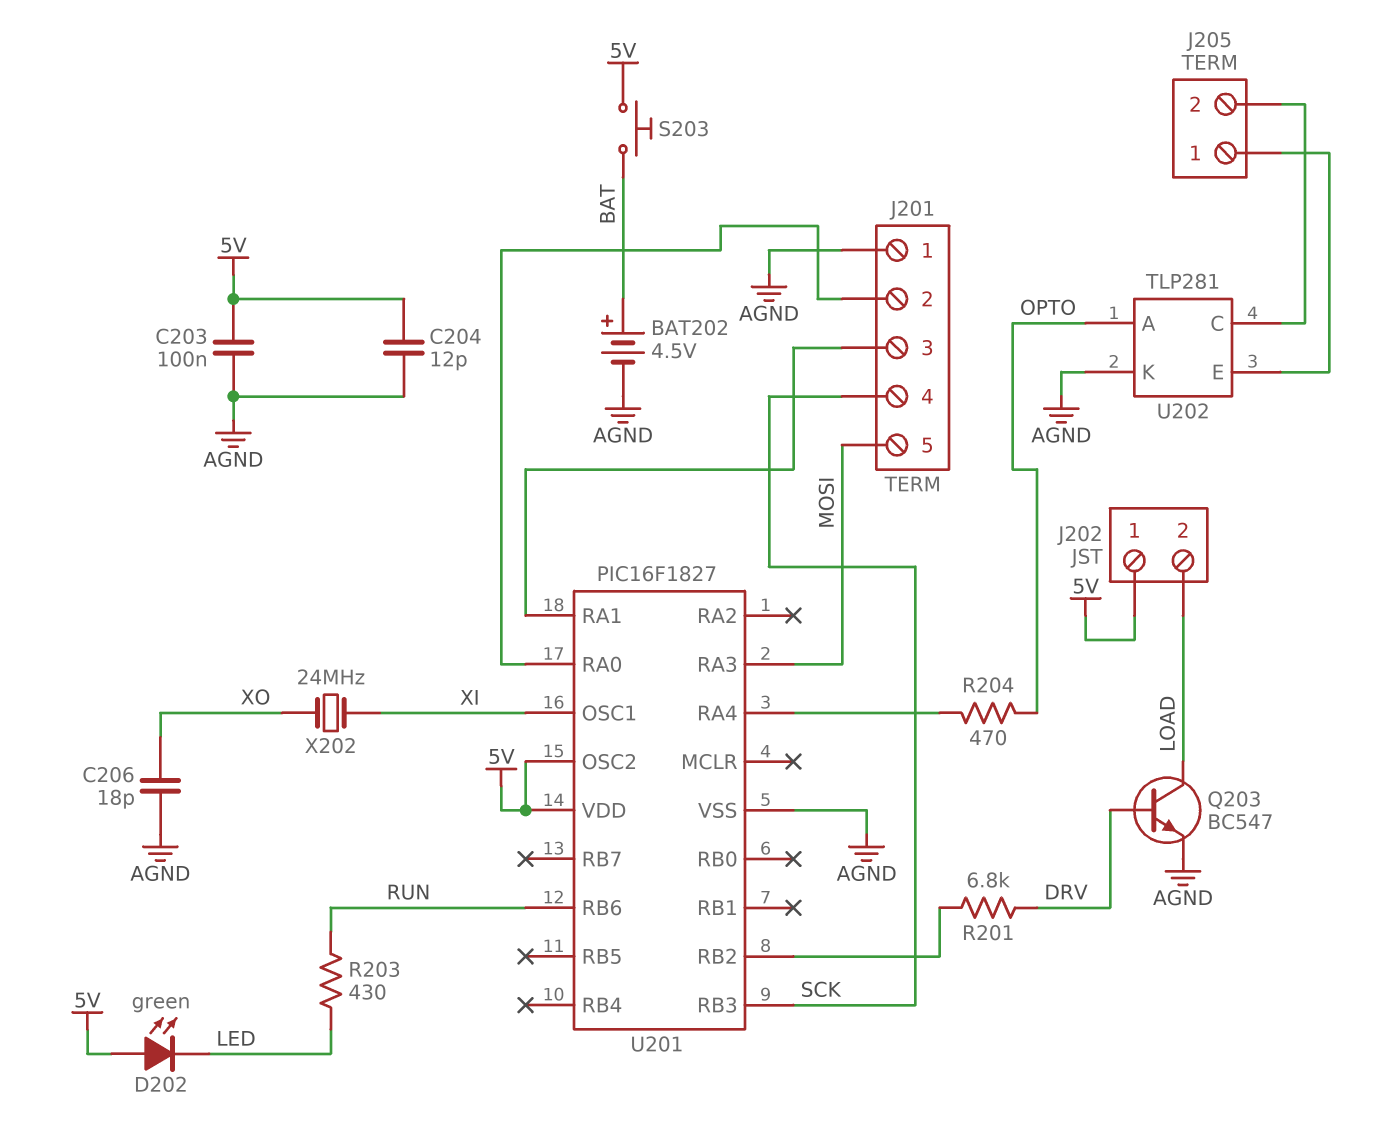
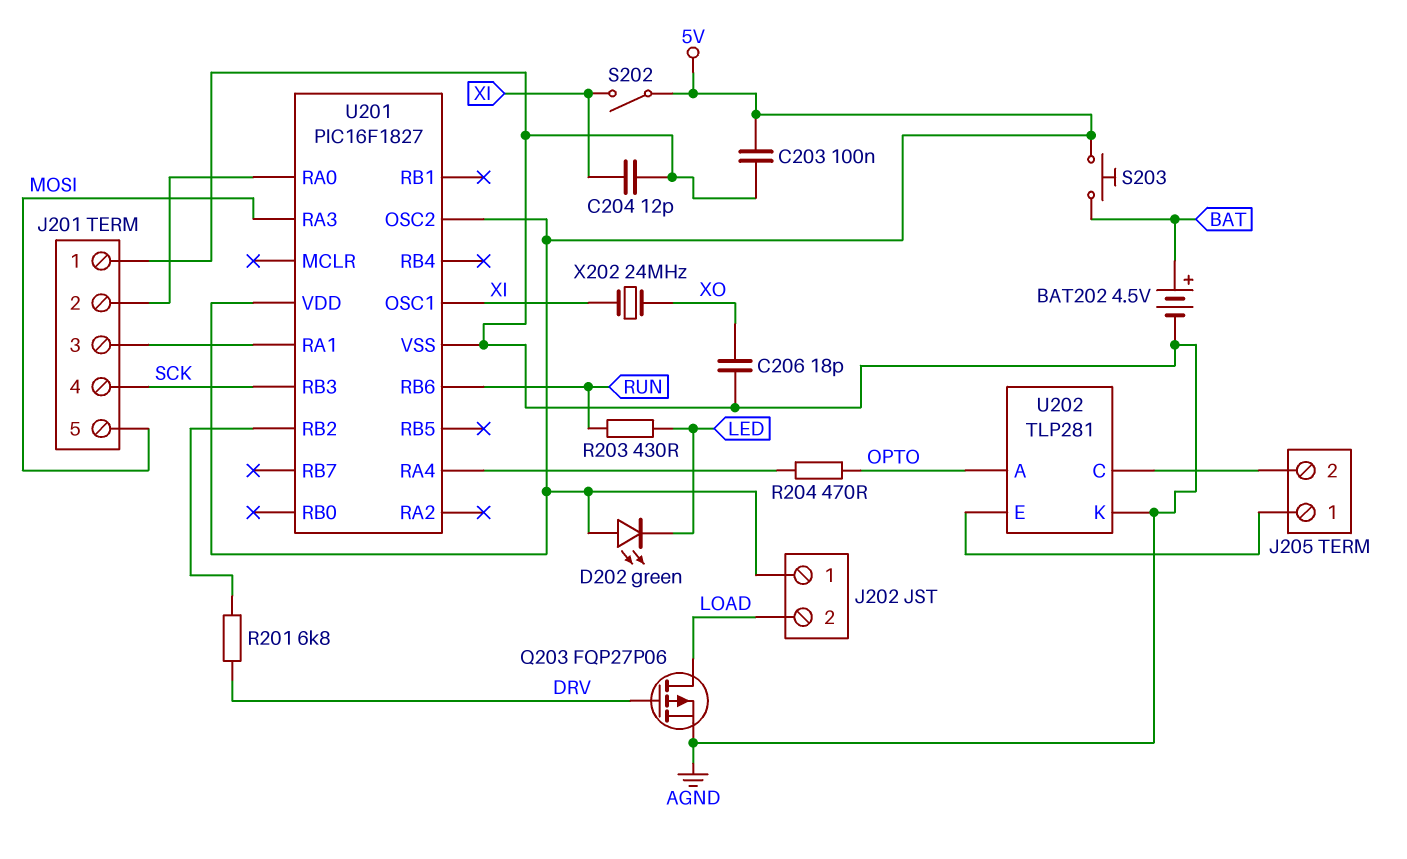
C204: 12pF (5V, AGND) -> 12pF (AGND, XI)
Q203: NPN BC547 (B DRV, C LOAD, E AGND) -> PMOS FQP27P06 (G DRV, D LOAD, S AGND)
S202: none -> switch (5V, XI)

